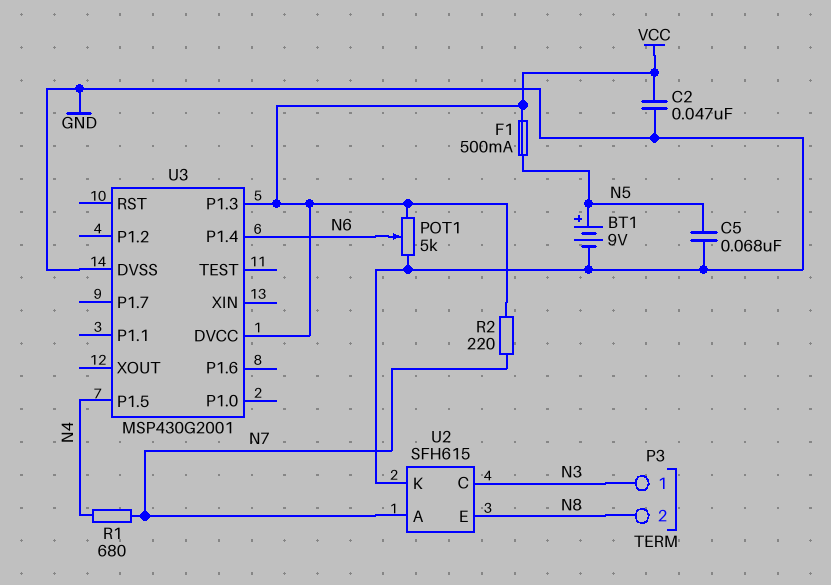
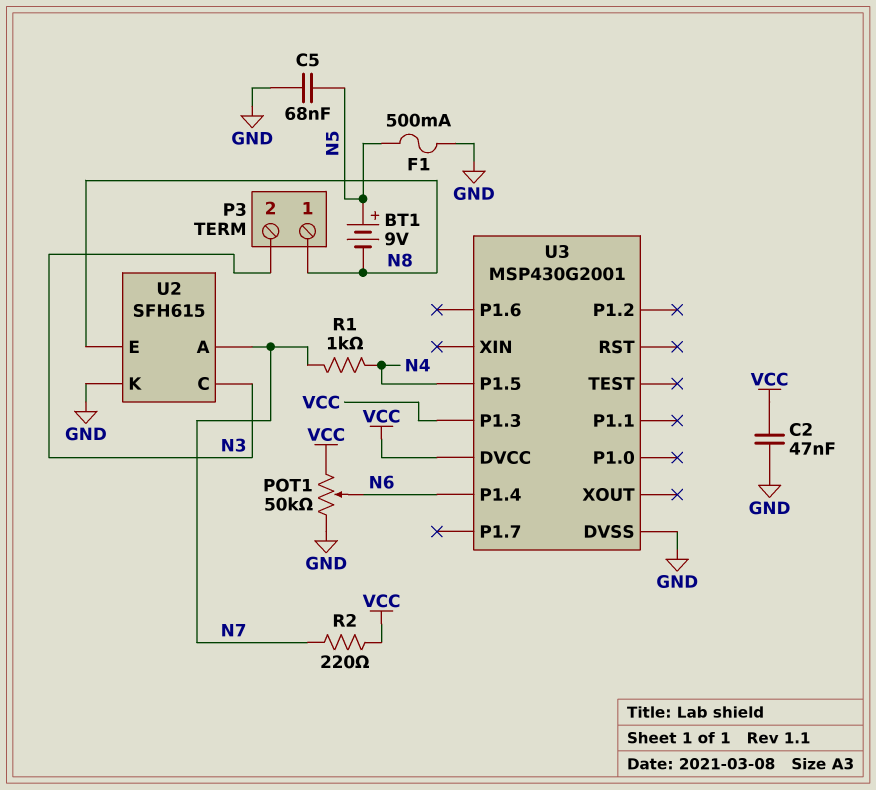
BT1: 9V (plus N5, minus GND) -> 9V (plus N5, minus N8)
F1: 500mA (N5, VCC) -> 500mA (GND, N5)
P3 pin 1: N3 -> N8
P3 pin 2: N8 -> N3
POT1: 5k (GND, VCC, wiper N6) -> 50k (GND, VCC, wiper N6)
R1: 680 (N4, N7) -> 1k (N4, N7)

